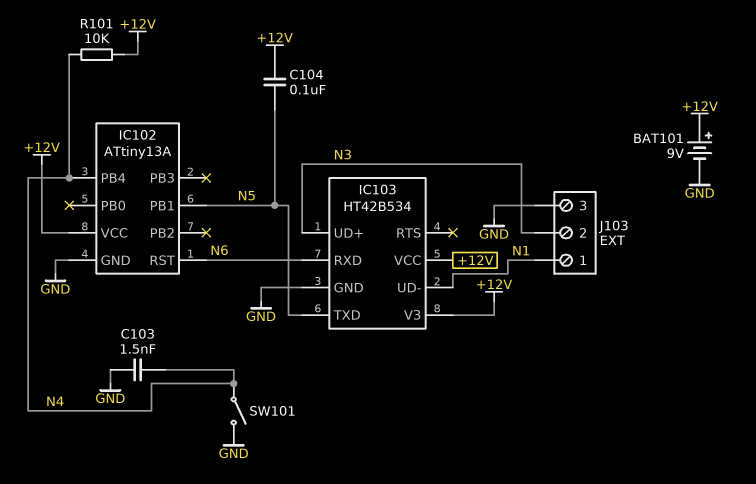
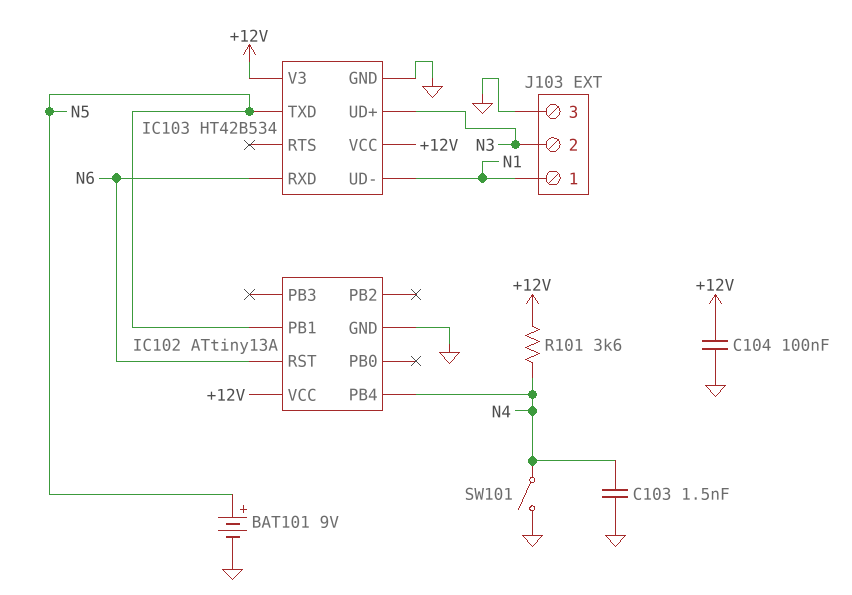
BAT101: 9V (plus +12V, minus GND) -> 9V (plus N5, minus GND)
C104: 100nF (+12V, N5) -> 100nF (+12V, GND)
R101: 10k (+12V, N4) -> 3.6k (+12V, N4)

